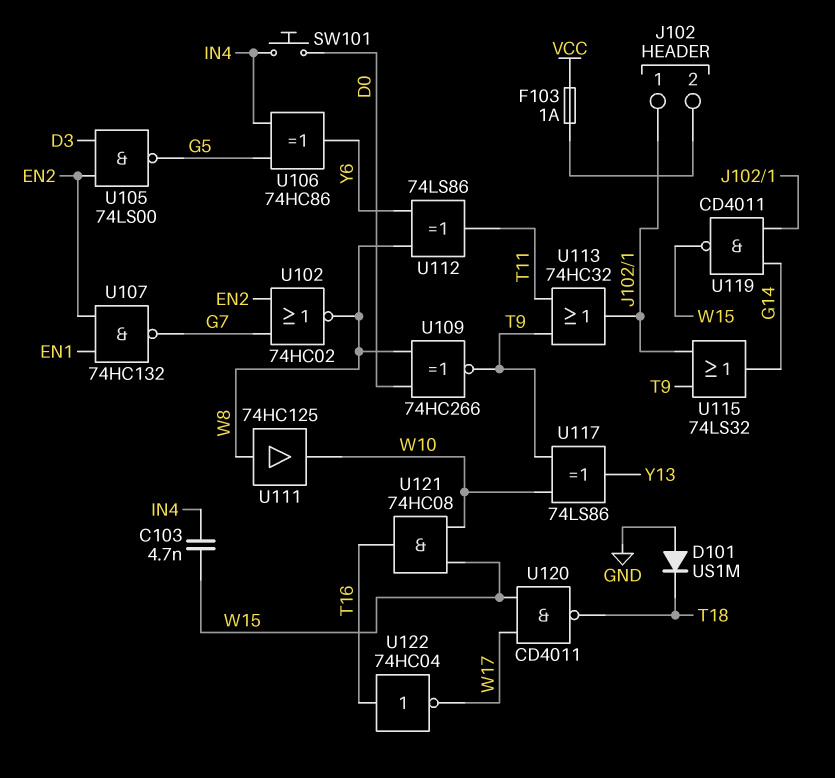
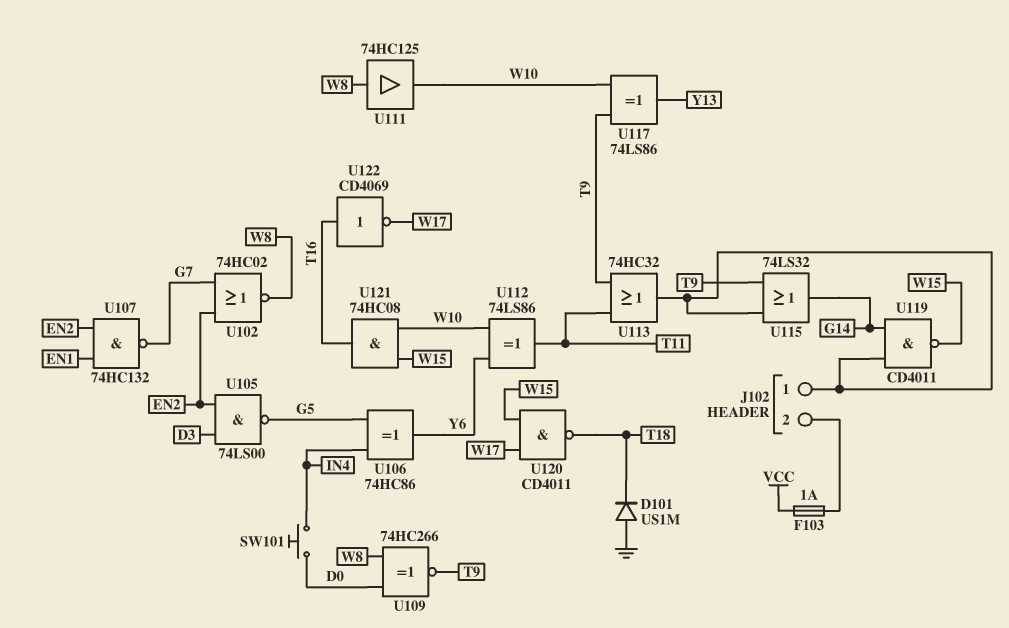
C103: 4.7nF (IN4, W15) -> none
U112: XOR 74LS86 (in W8, in Y6, out T11) -> XOR 74LS86 (in W10, in Y6, out T11)
U122: NOT 74HC04 (in T16, out W17) -> NOT CD4069 (in T16, out W17)

